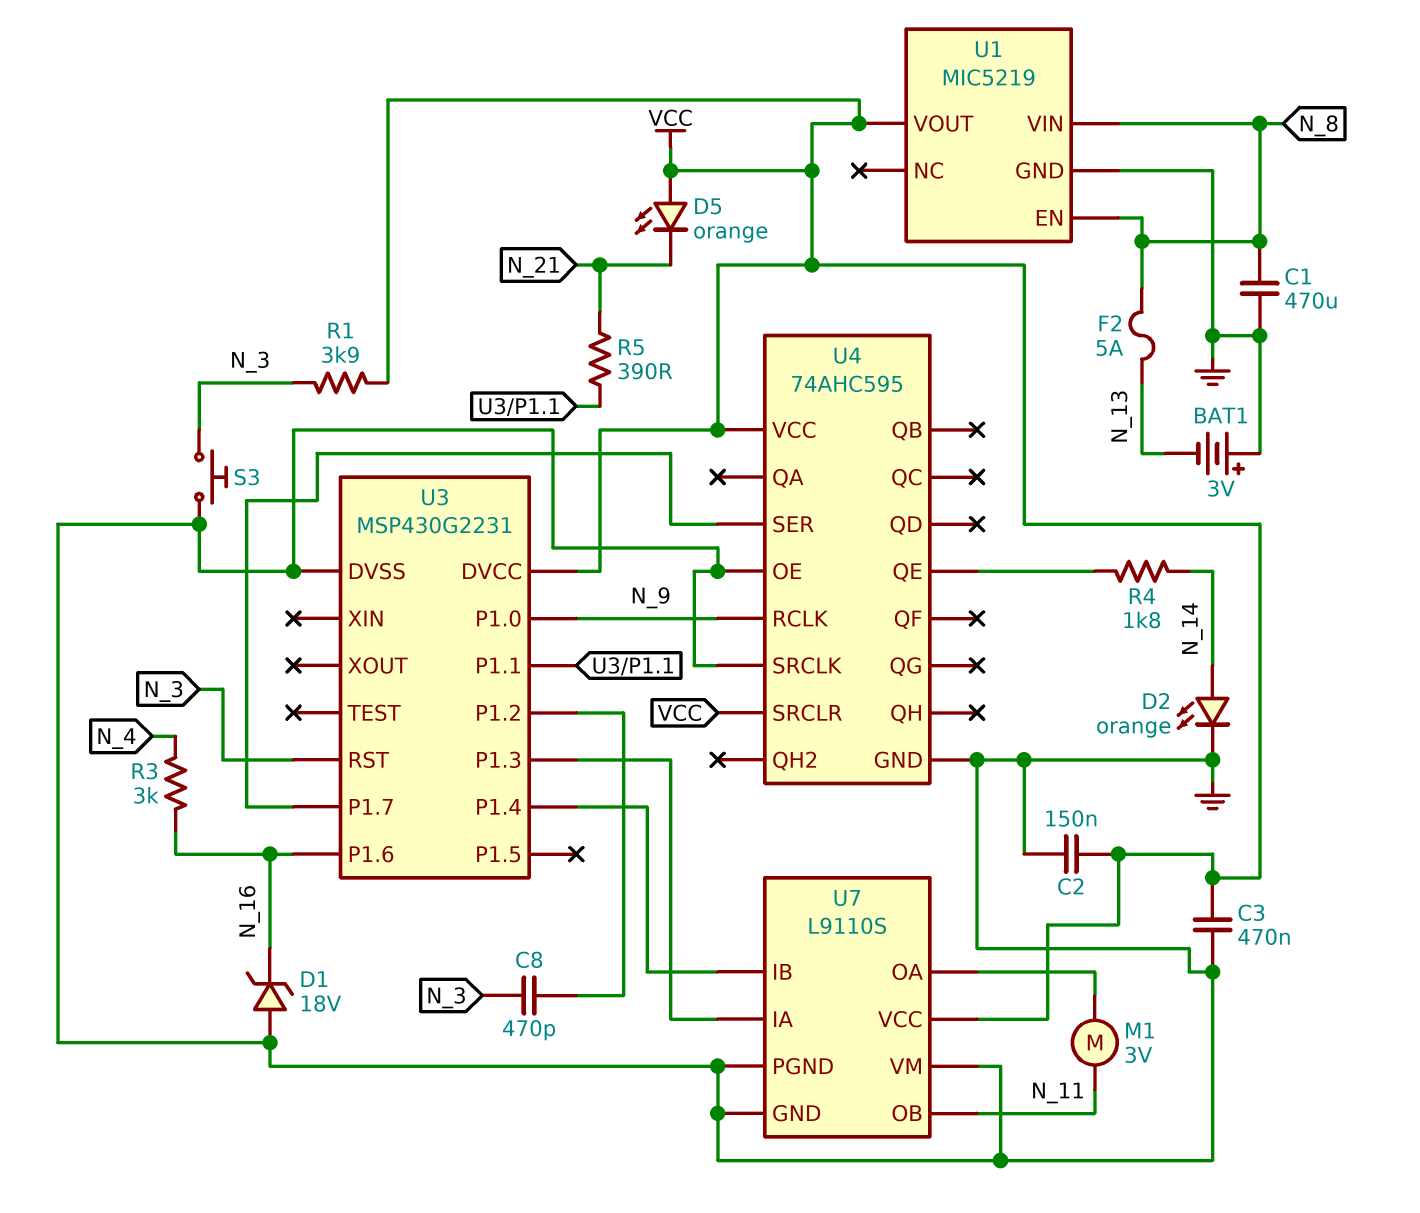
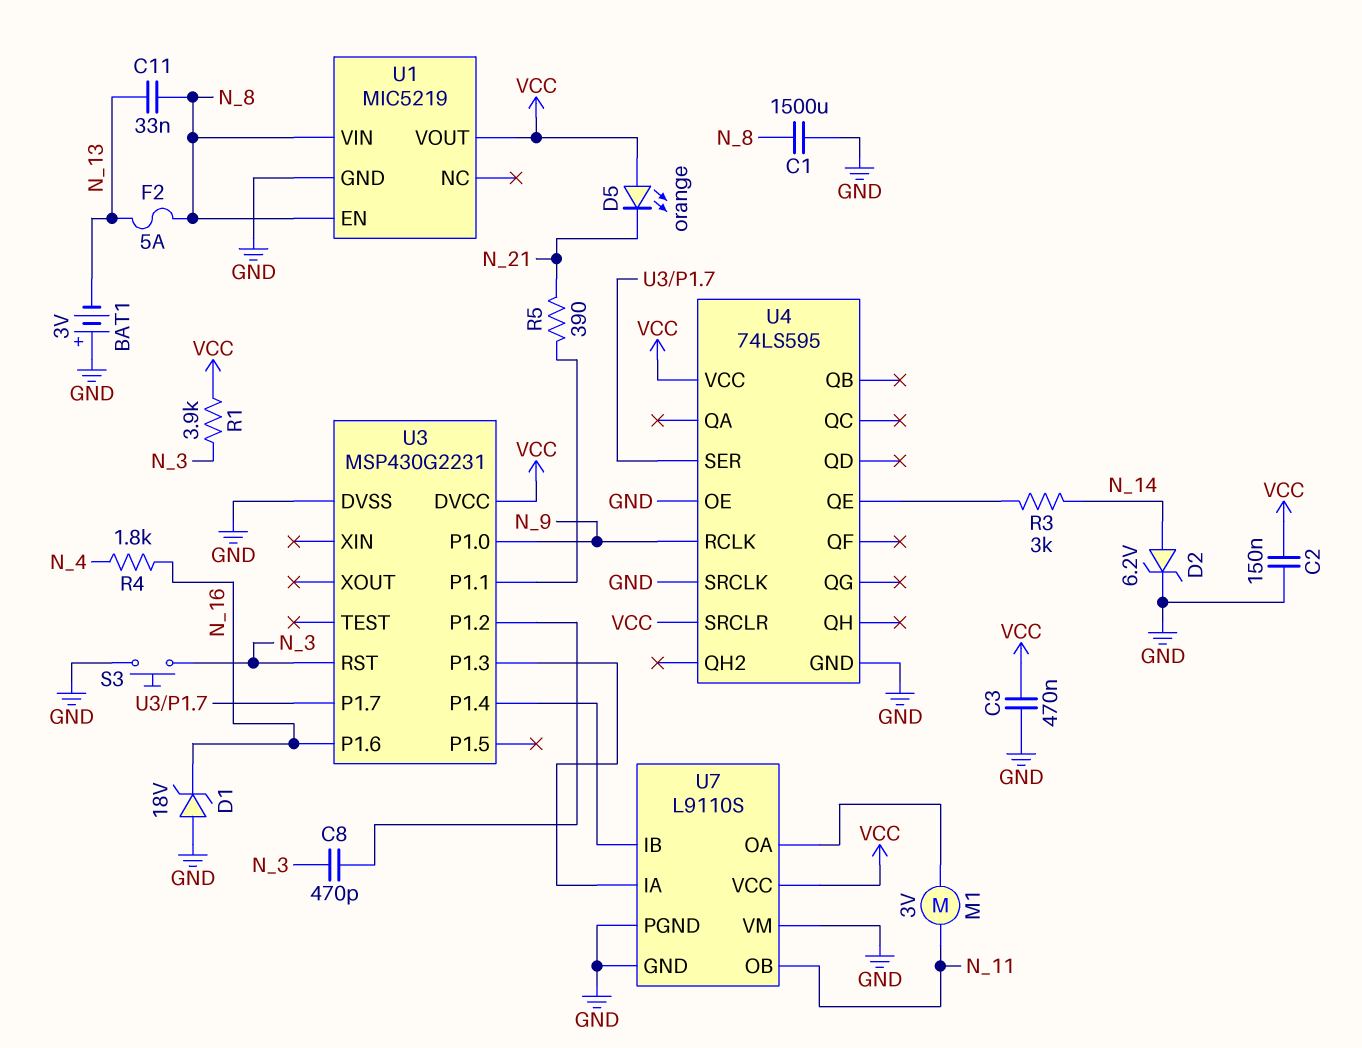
C1: 470uF (GND, N_8) -> 1500uF (GND, N_8)
C11: none -> 33nF (N_8, N_13)
D2: LED orange (A N_14, K GND) -> zener 6.2V (A N_14, K GND)
R3: 3k (N_4, N_16) -> 3k (N_14, U4/QE)
R4: 1.8k (N_14, U4/QE) -> 1.8k (N_4, N_16)
U4: 74AHC595 -> 74LS595

